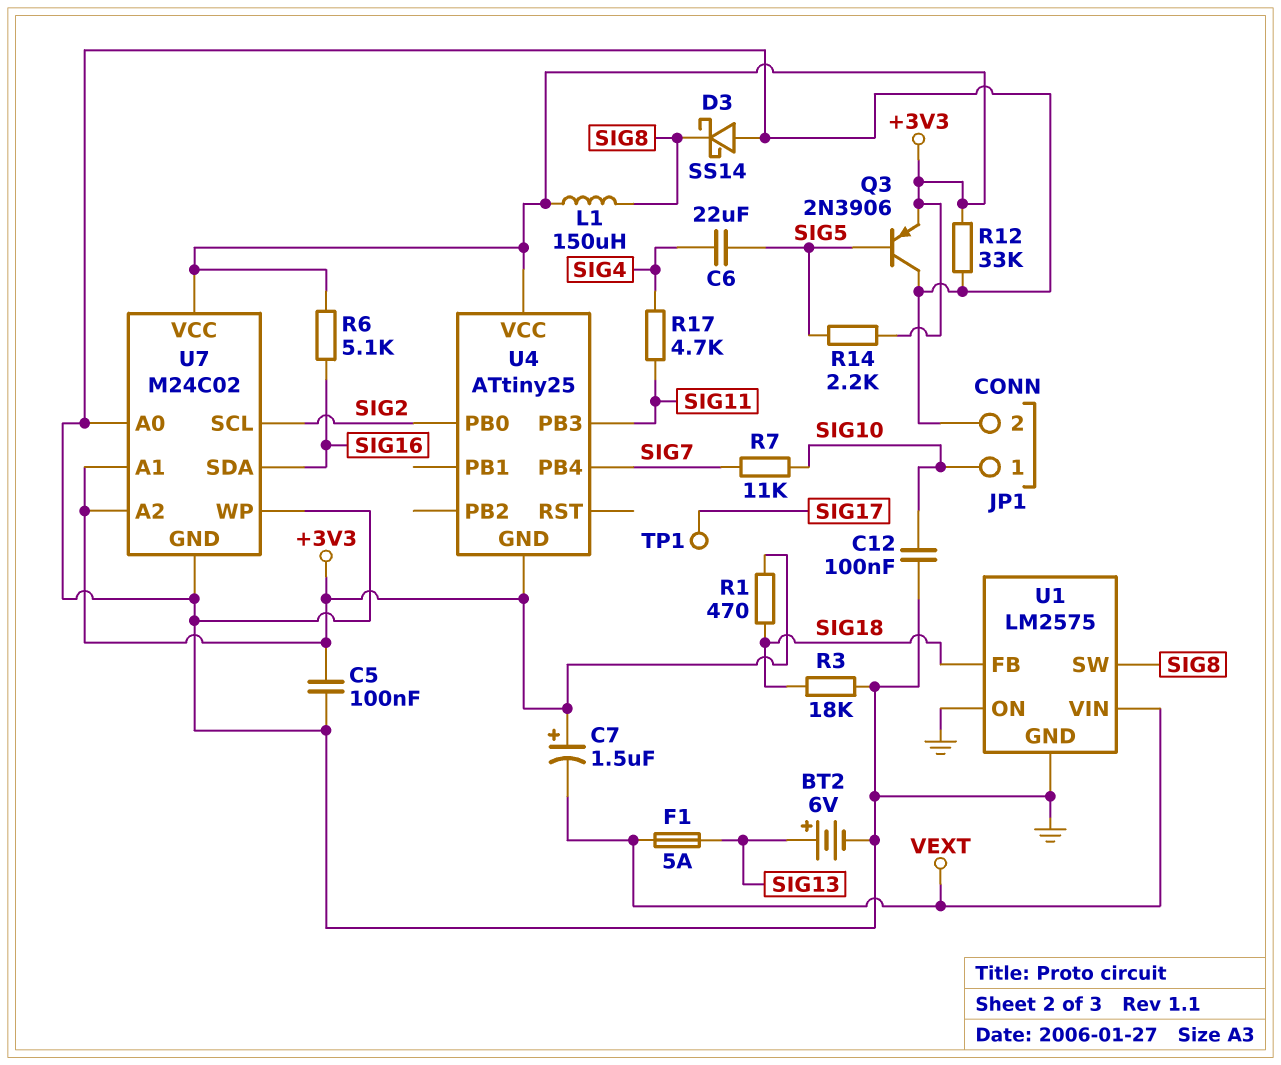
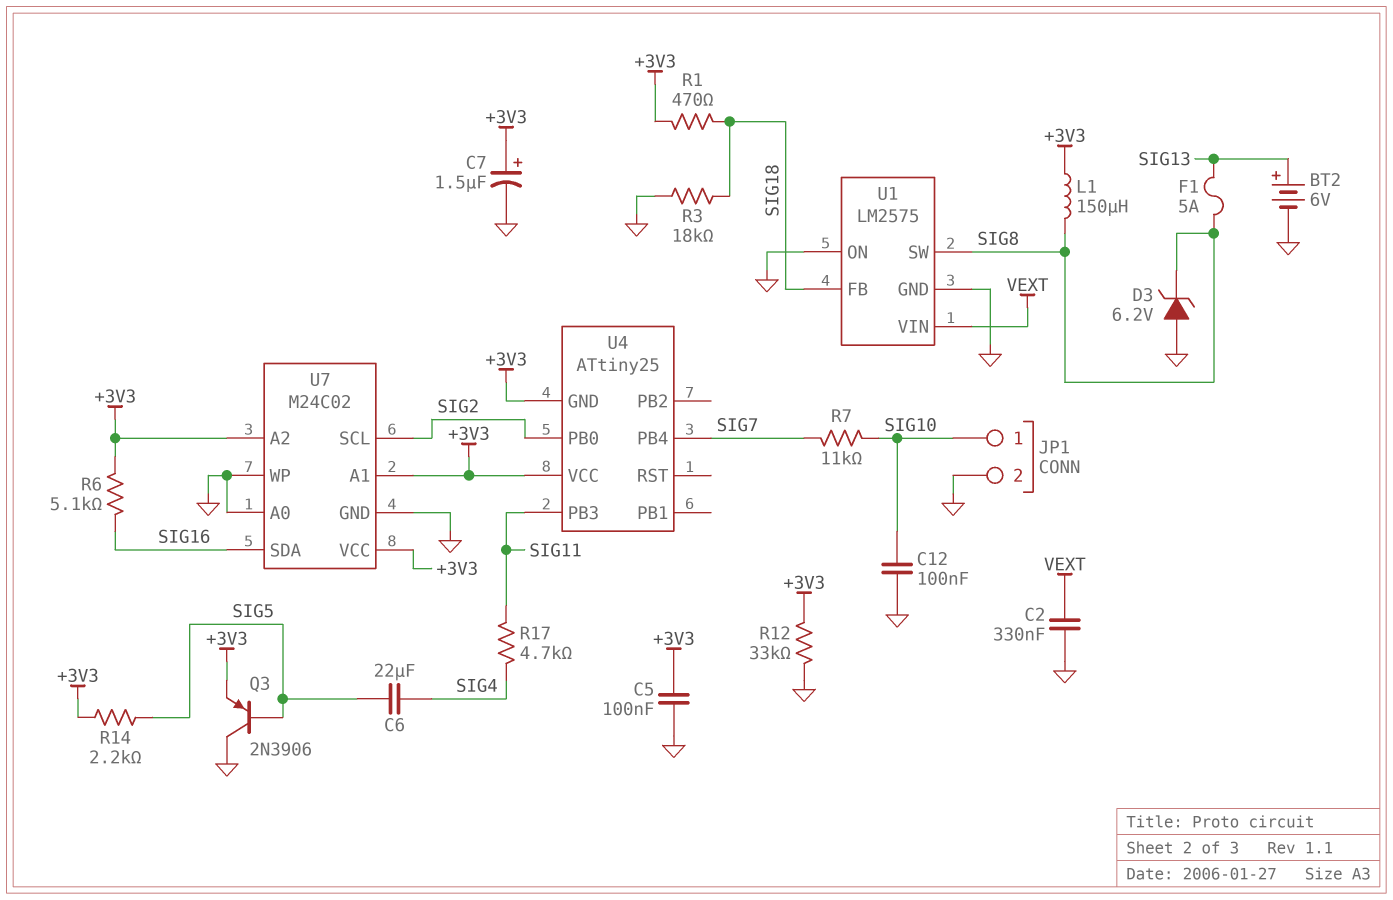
C2: none -> 330nF (GND, VEXT)
C7: 1.5uF (plus +3V3, minus VEXT) -> 1.5uF (plus +3V3, minus GND)
D3: schottky SS14 (A GND, K SIG8) -> zener 6.2V (A GND, K SIG8)
F1: 5A (SIG13, VEXT) -> 5A (SIG8, SIG13)
TP1: test point (SIG17) -> none

